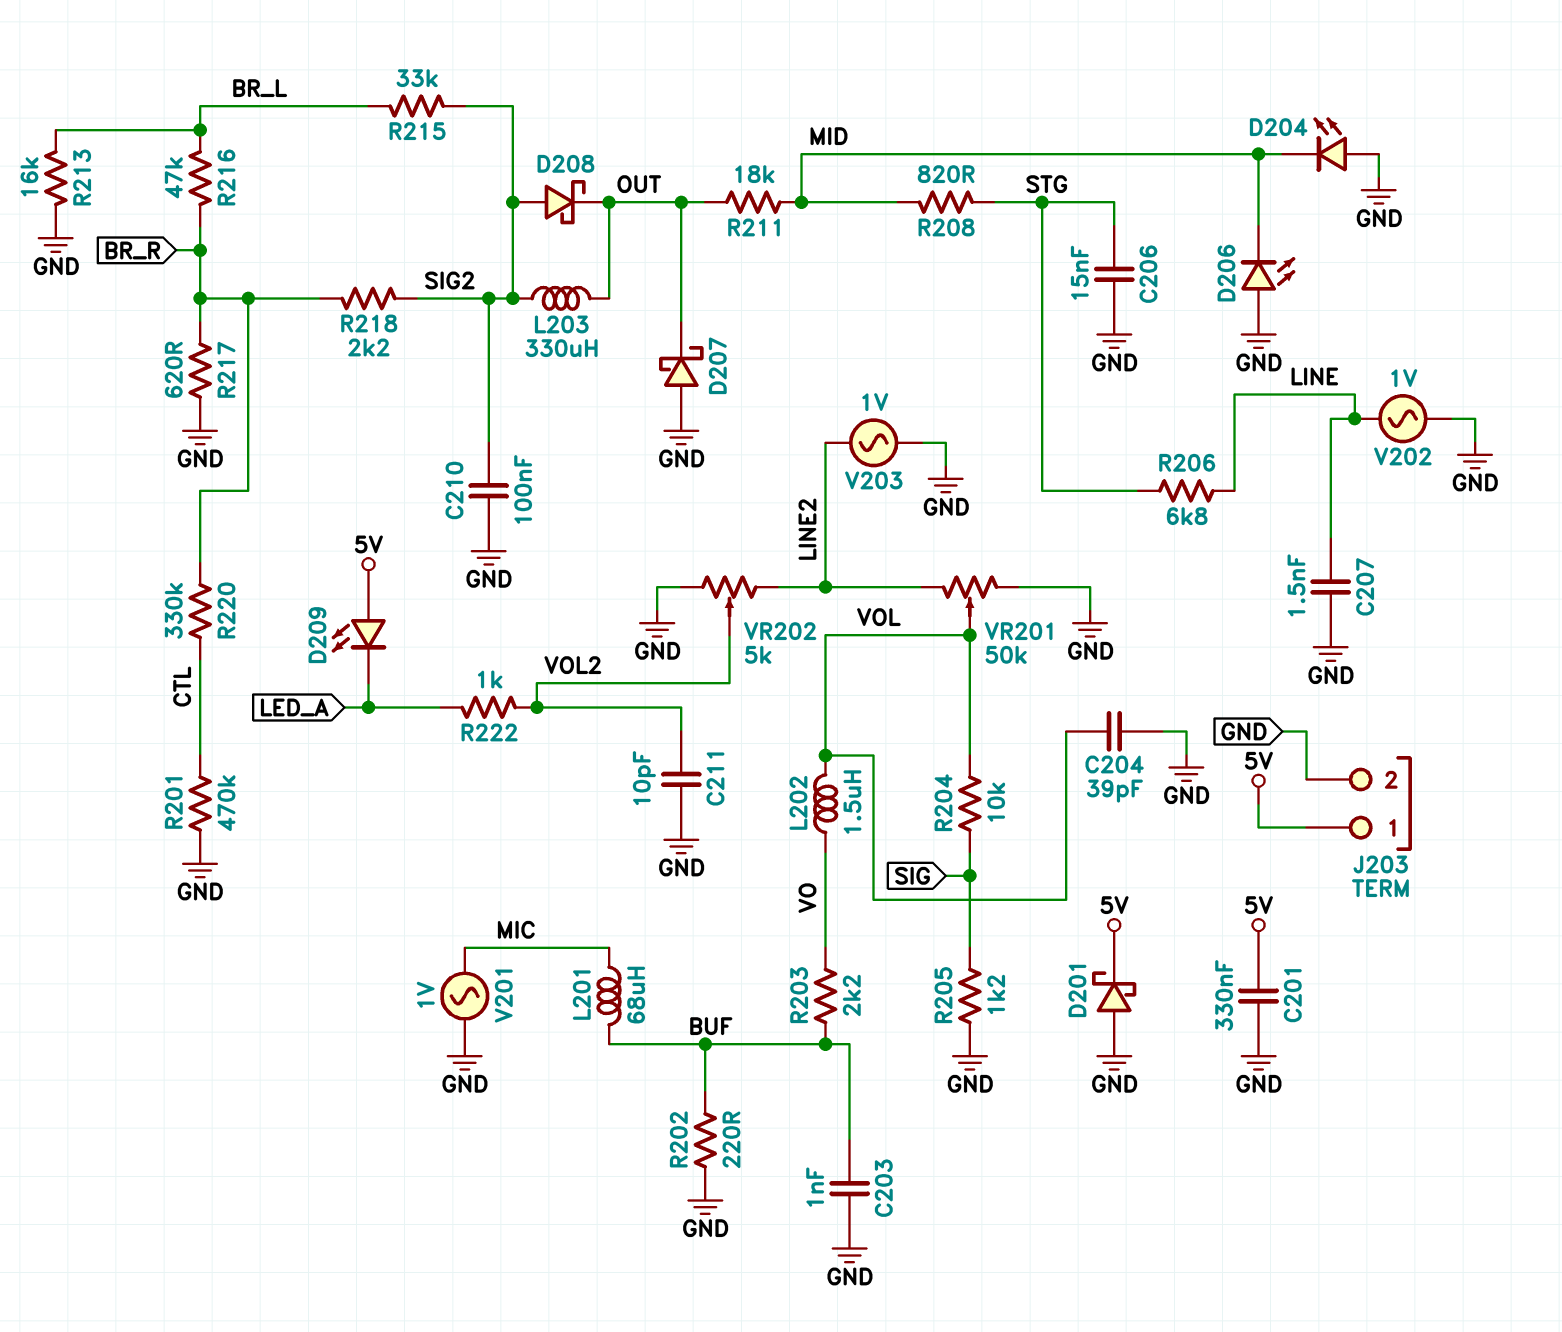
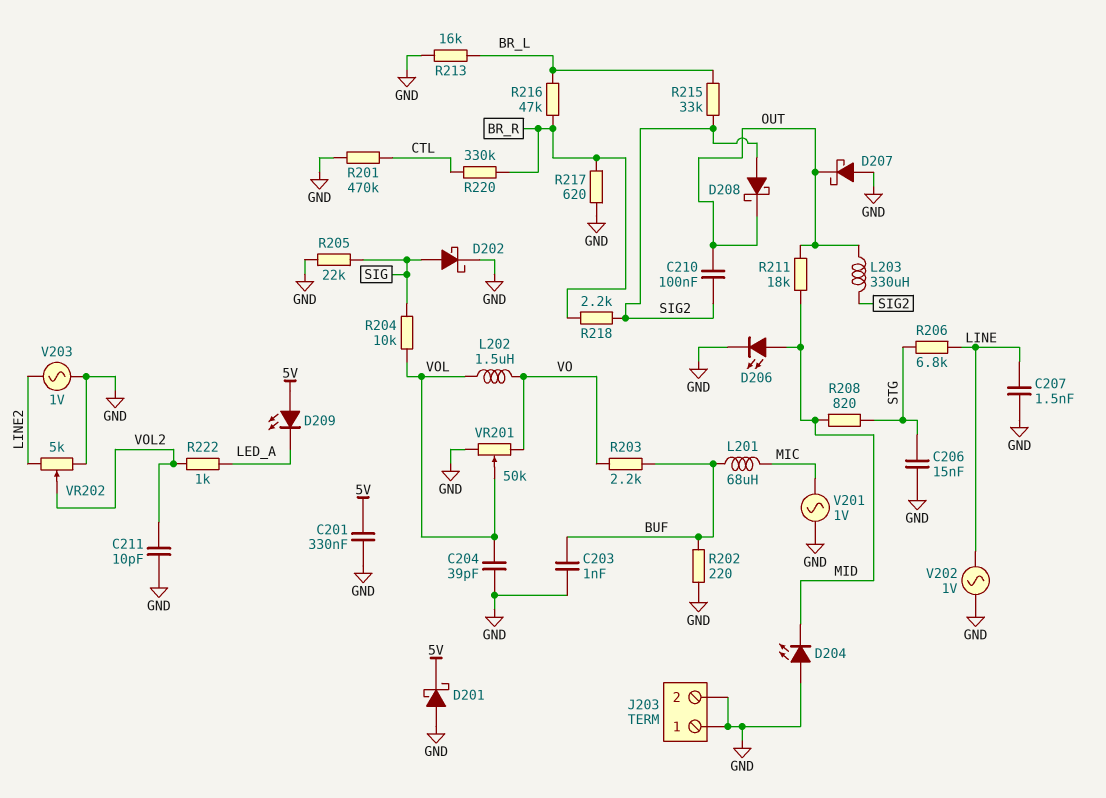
C210: 100nF (GND, SIG2) -> 100nF (OUT, SIG2)
D202: none -> schottky (A SIG, K GND)
D206: LED (A GND, K MID) -> LED (A MID, K GND)
J203 pin 1: 5V -> GND
R205: 1.2k (GND, SIG) -> 22k (GND, SIG)
VR201: 50k (GND, LINE2, wiper VOL) -> 50k (GND, VO, wiper VOL)

